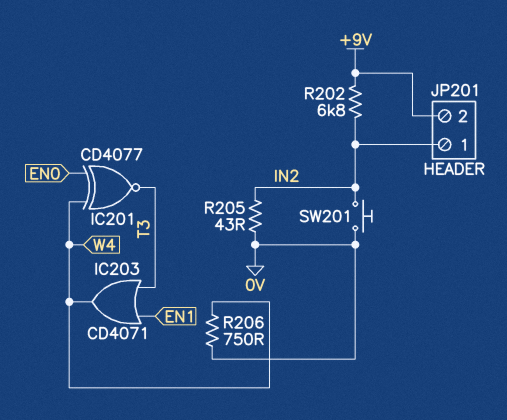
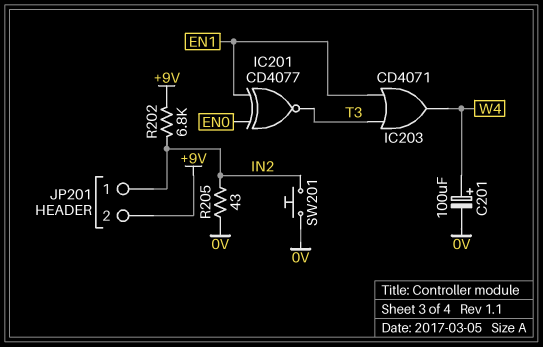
C201: none -> 100uF (plus W4, minus 0V)
IC201: XNOR CD4077 (in EN0, in W4, out T3) -> XNOR CD4077 (in EN0, in EN1, out T3)
R206: 750 (0V, W4) -> none

